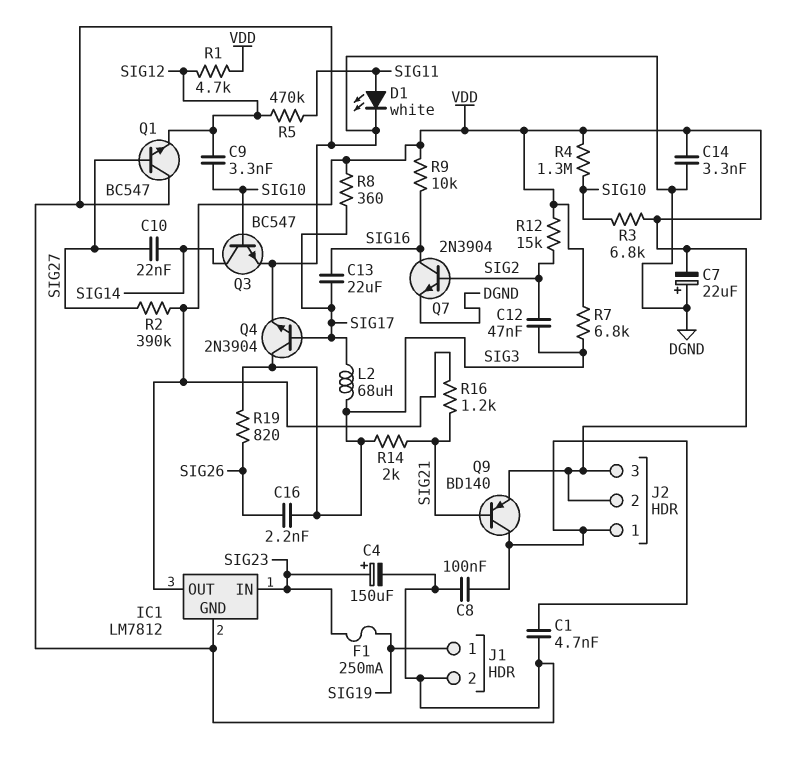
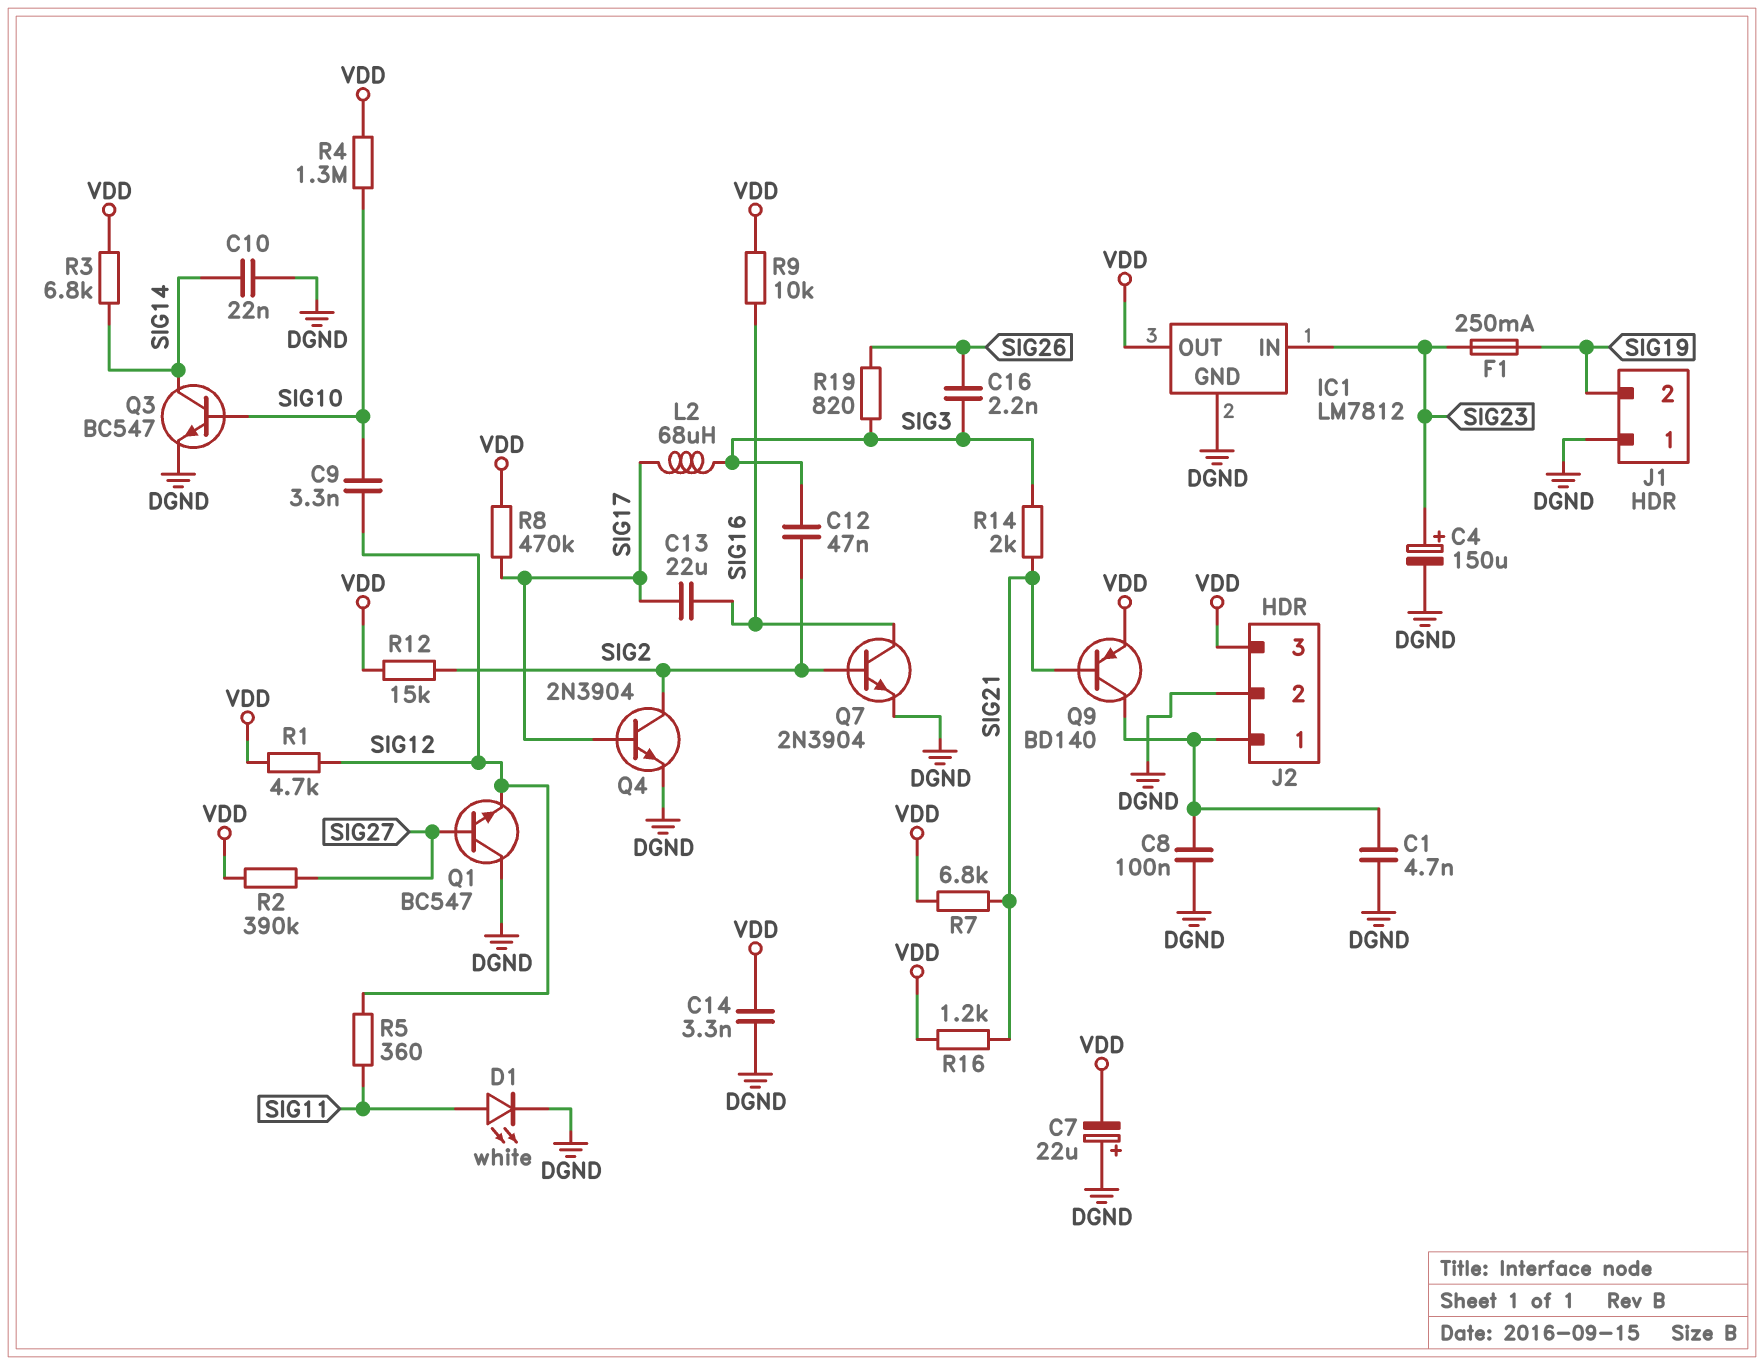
C10: 22nF (SIG14, SIG27) -> 22nF (DGND, SIG14)
J1 pin 1: SIG19 -> DGND
J1 pin 2: DGND -> SIG19
J2 pin 2: VDD -> DGND
Q4: NPN 2N3904 (B SIG17, C SIG3, E DGND) -> NPN 2N3904 (B SIG17, C SIG2, E DGND)
R3: 6.8k (SIG10, VDD) -> 6.8k (SIG14, VDD)
R5: 470k (SIG11, SIG12) -> 360 (SIG11, SIG12)
R7: 6.8k (SIG3, VDD) -> 6.8k (SIG21, VDD)
R8: 360 (SIG17, VDD) -> 470k (SIG17, VDD)

